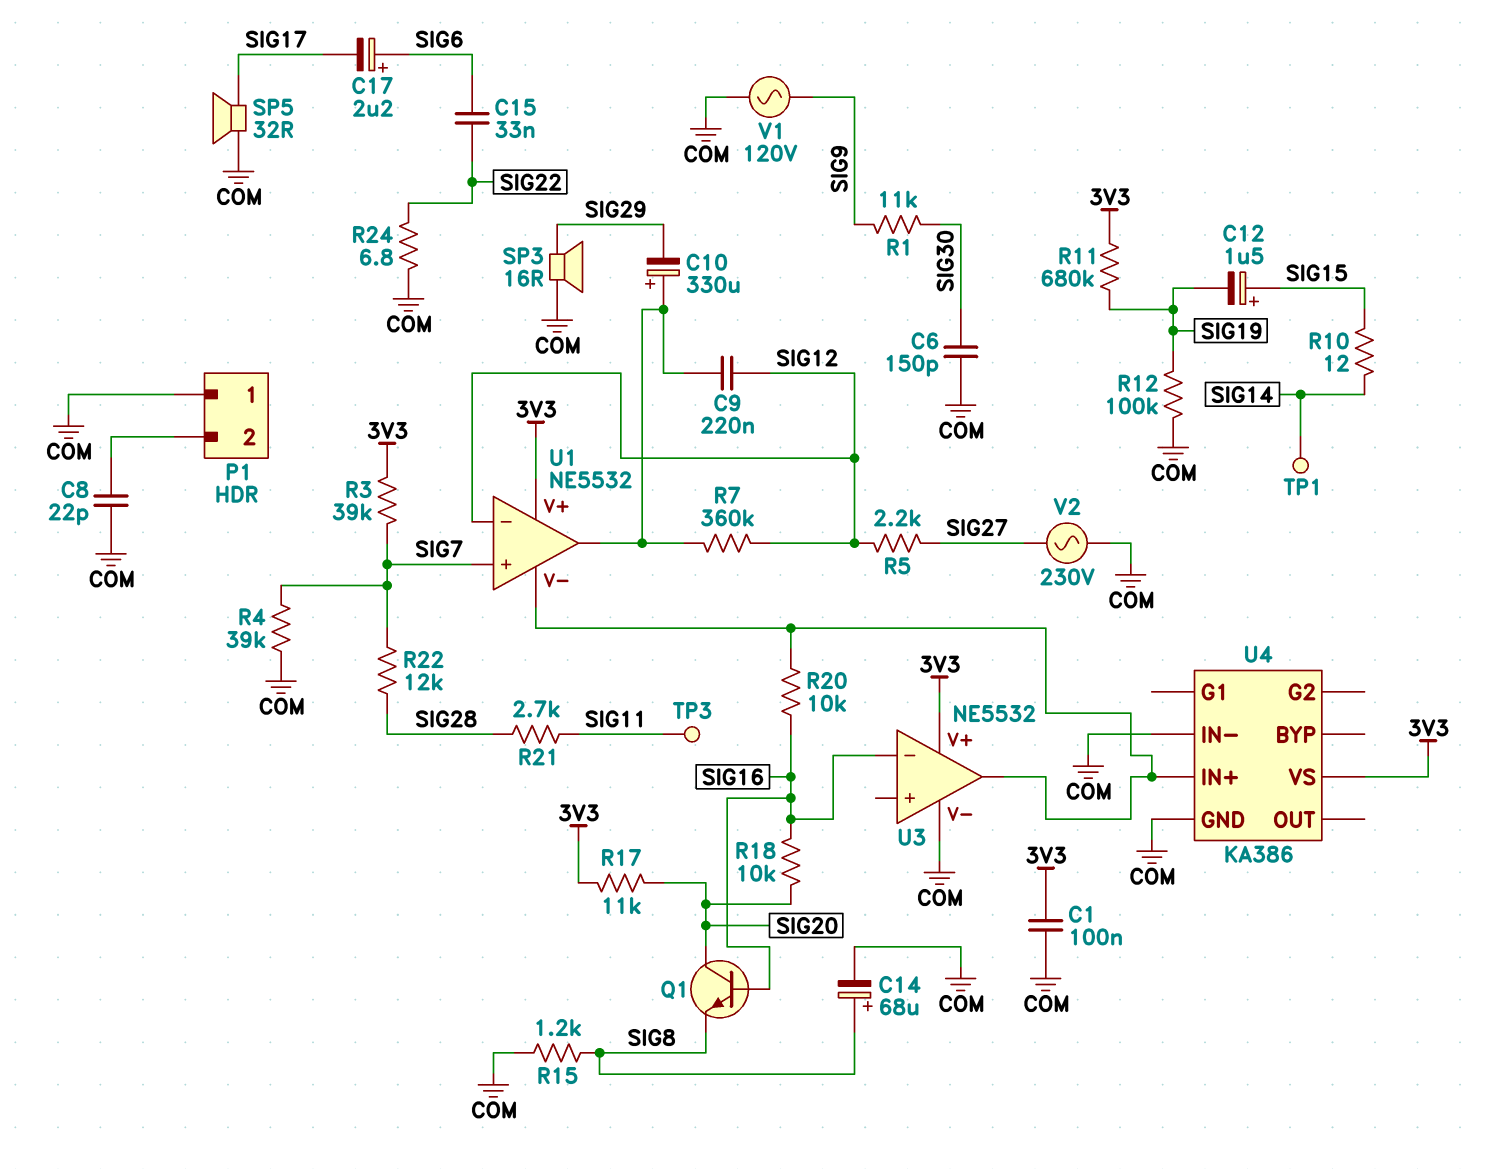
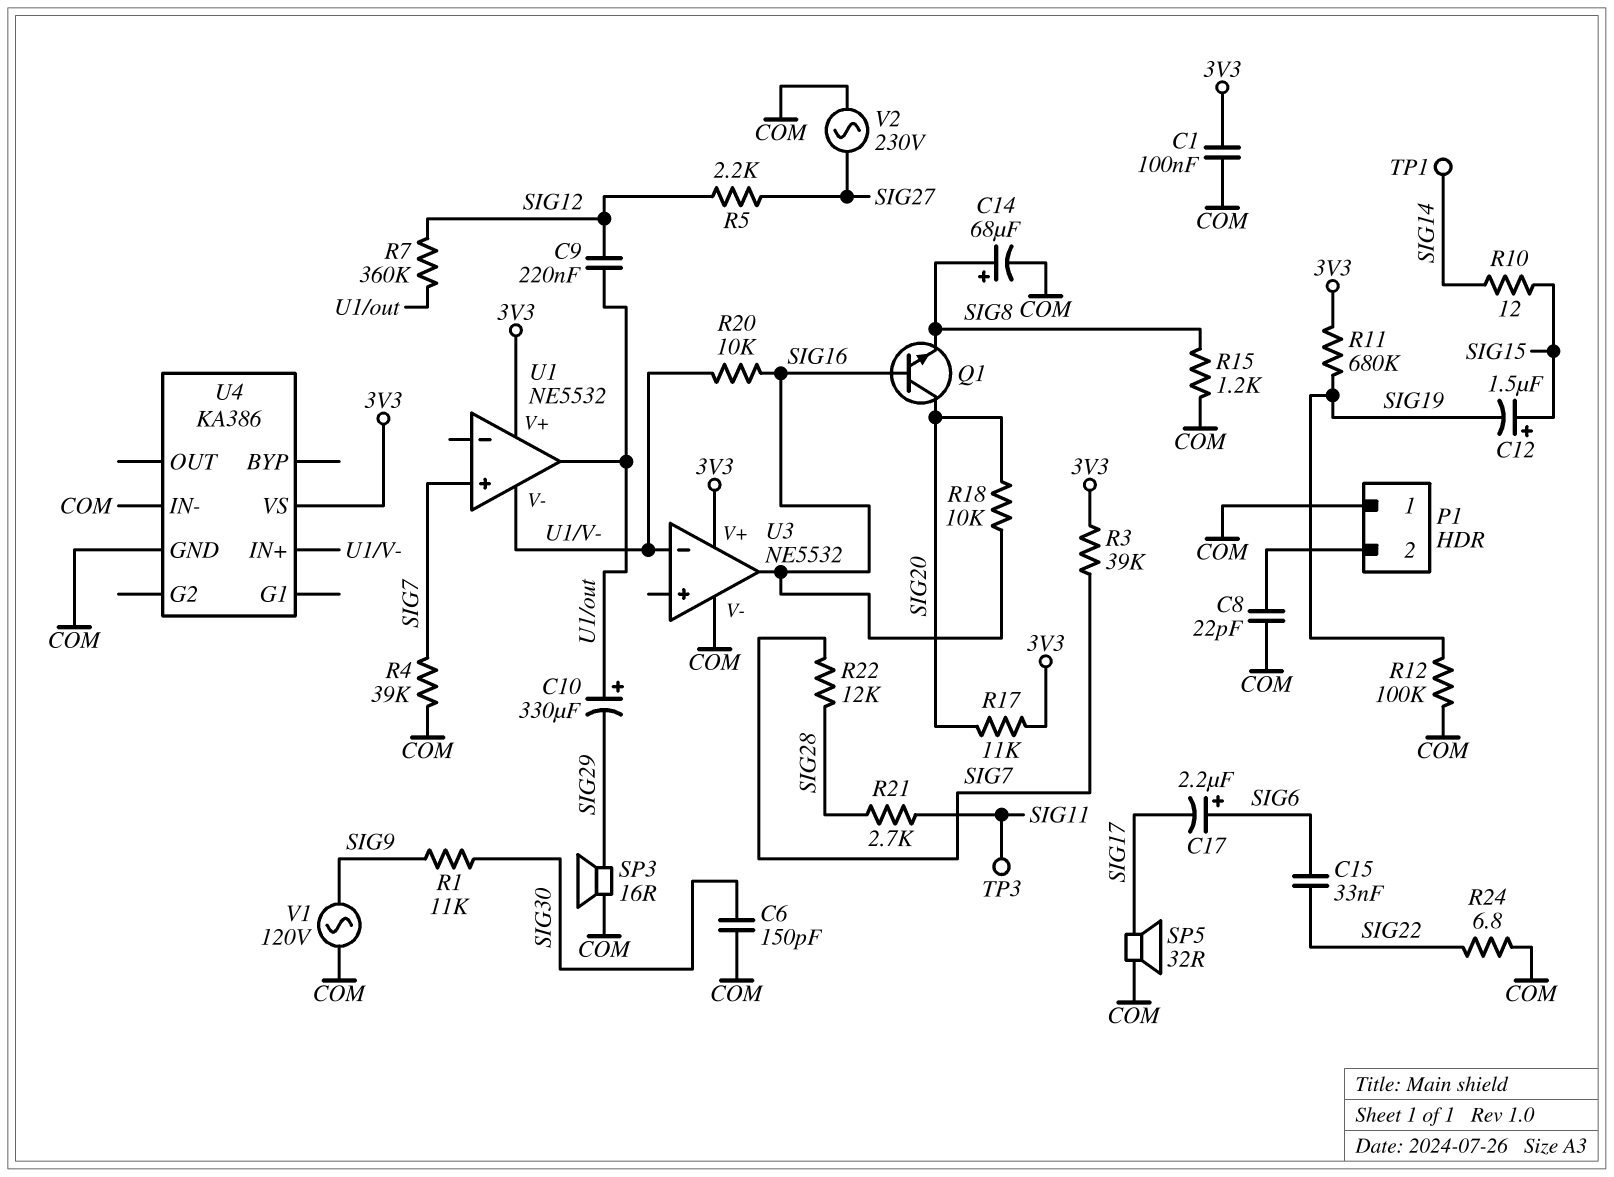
U1 pin in-: SIG12 -> none
U3 pin in-: SIG16 -> U1/V-
U3 pin out: U1/V- -> SIG16

